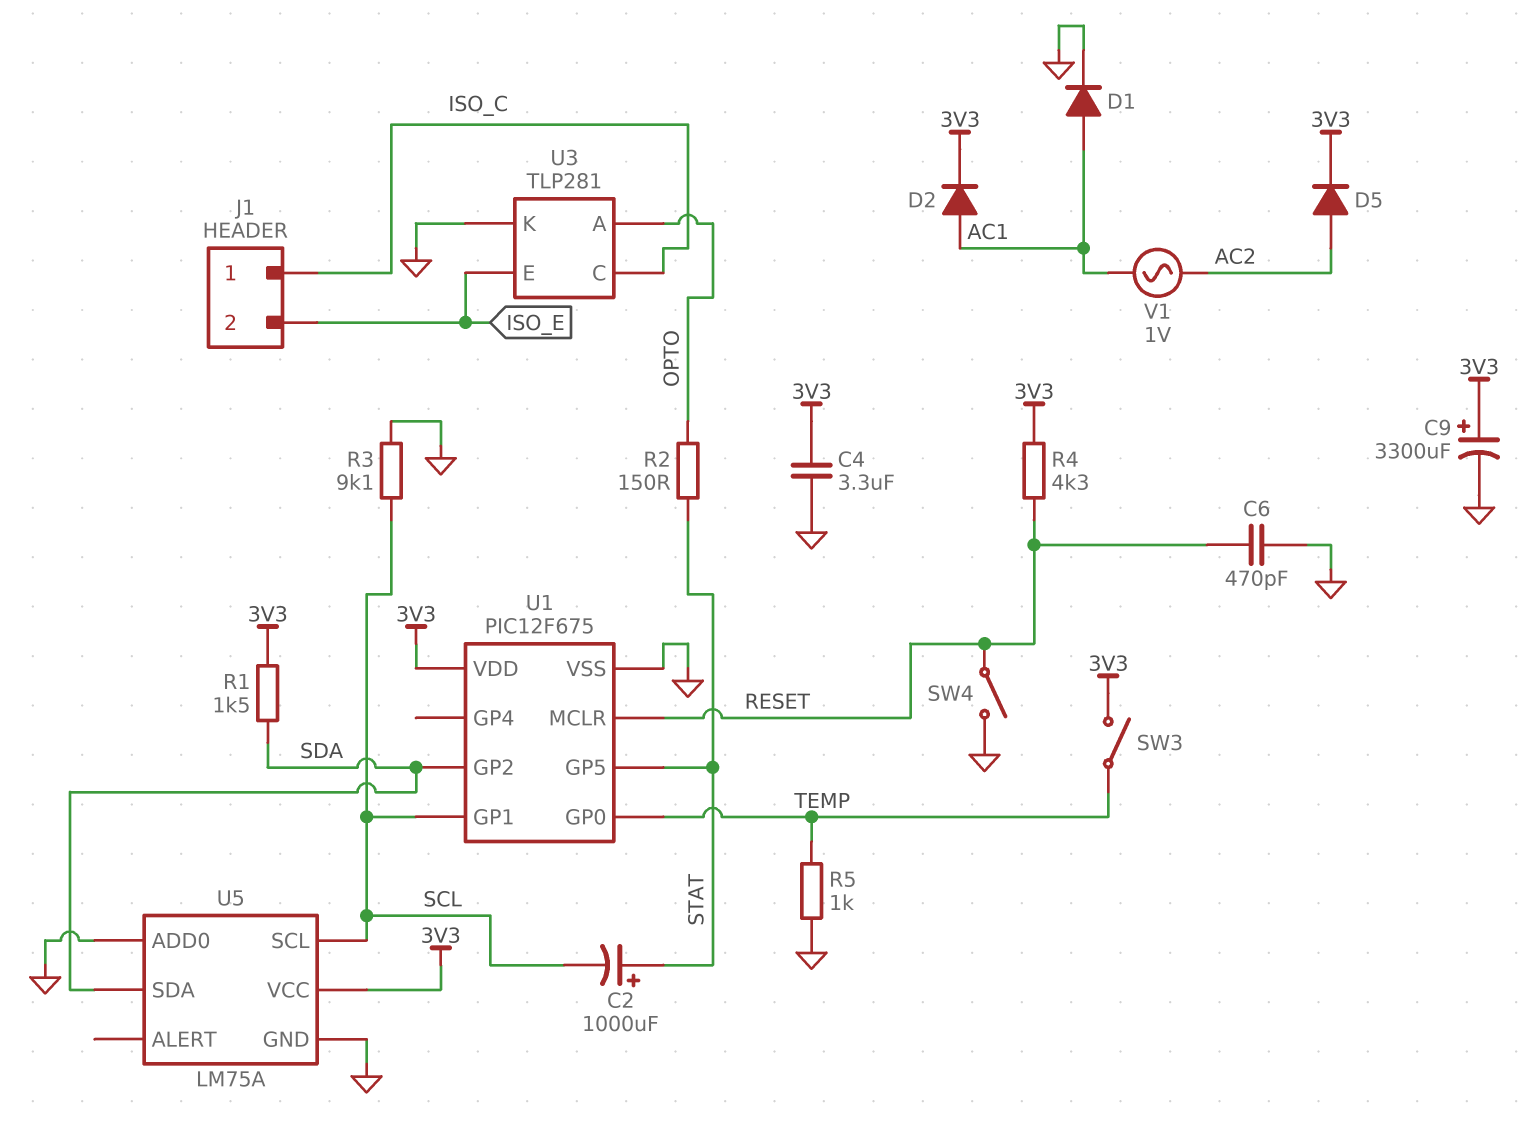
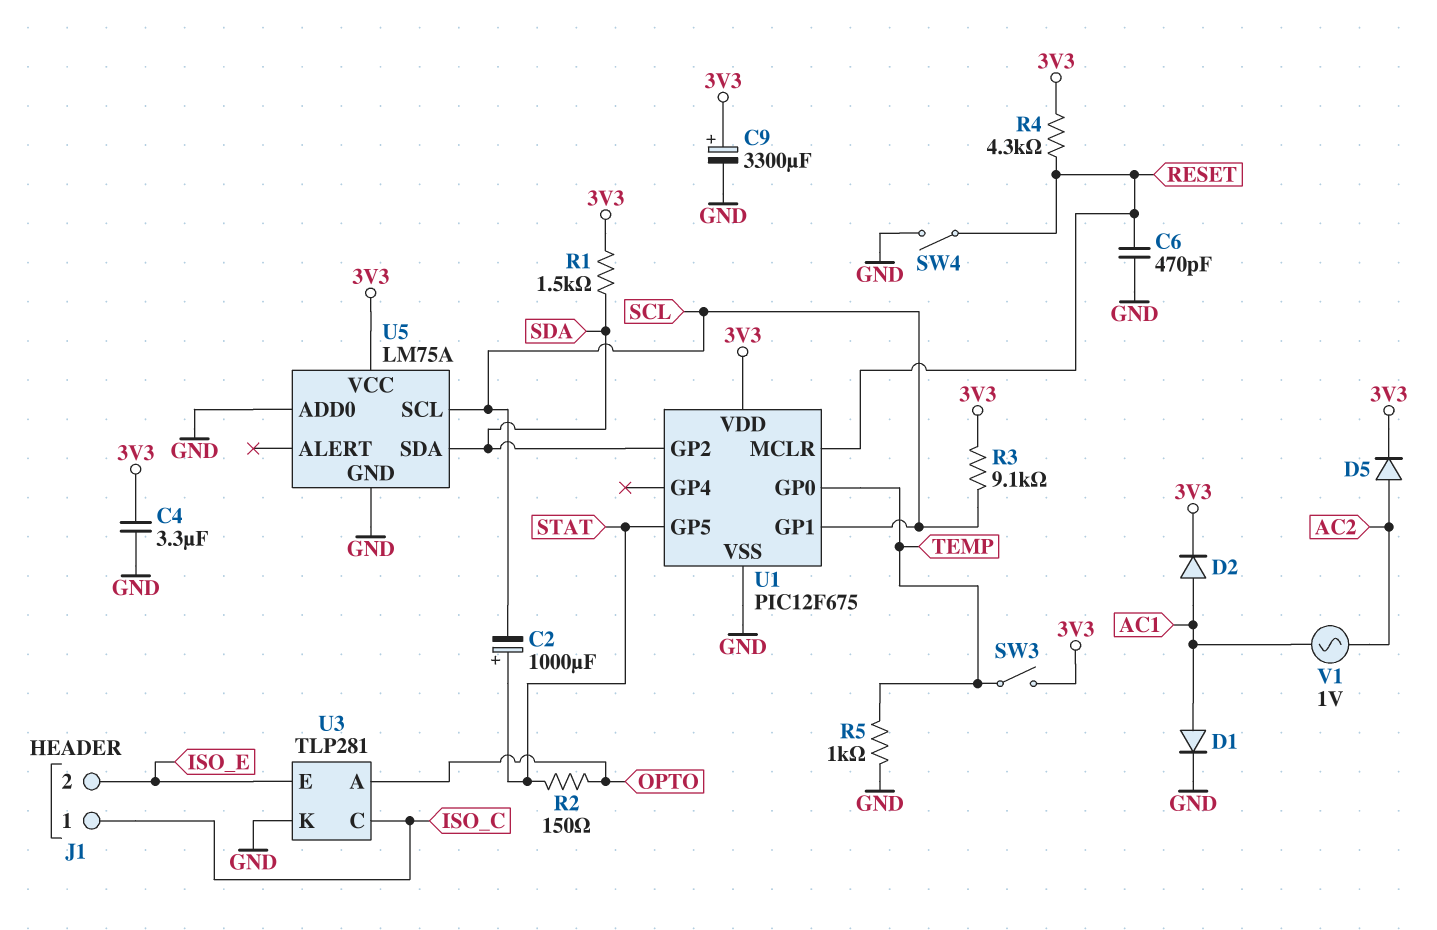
R3: 9.1k (GND, SCL) -> 9.1k (3V3, SCL)

